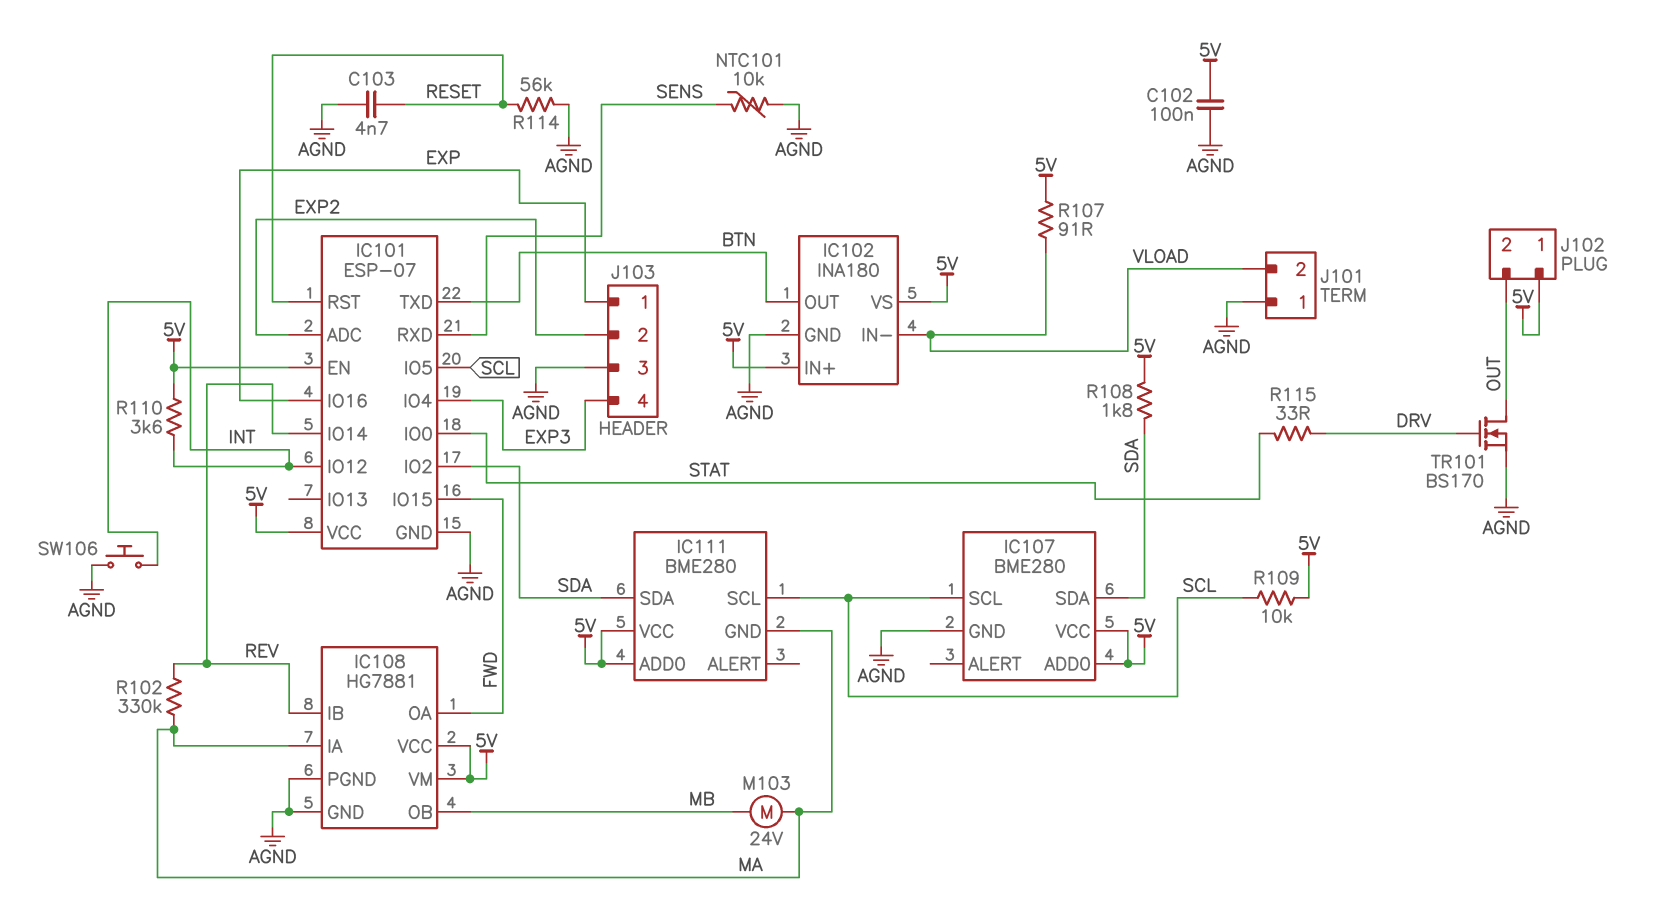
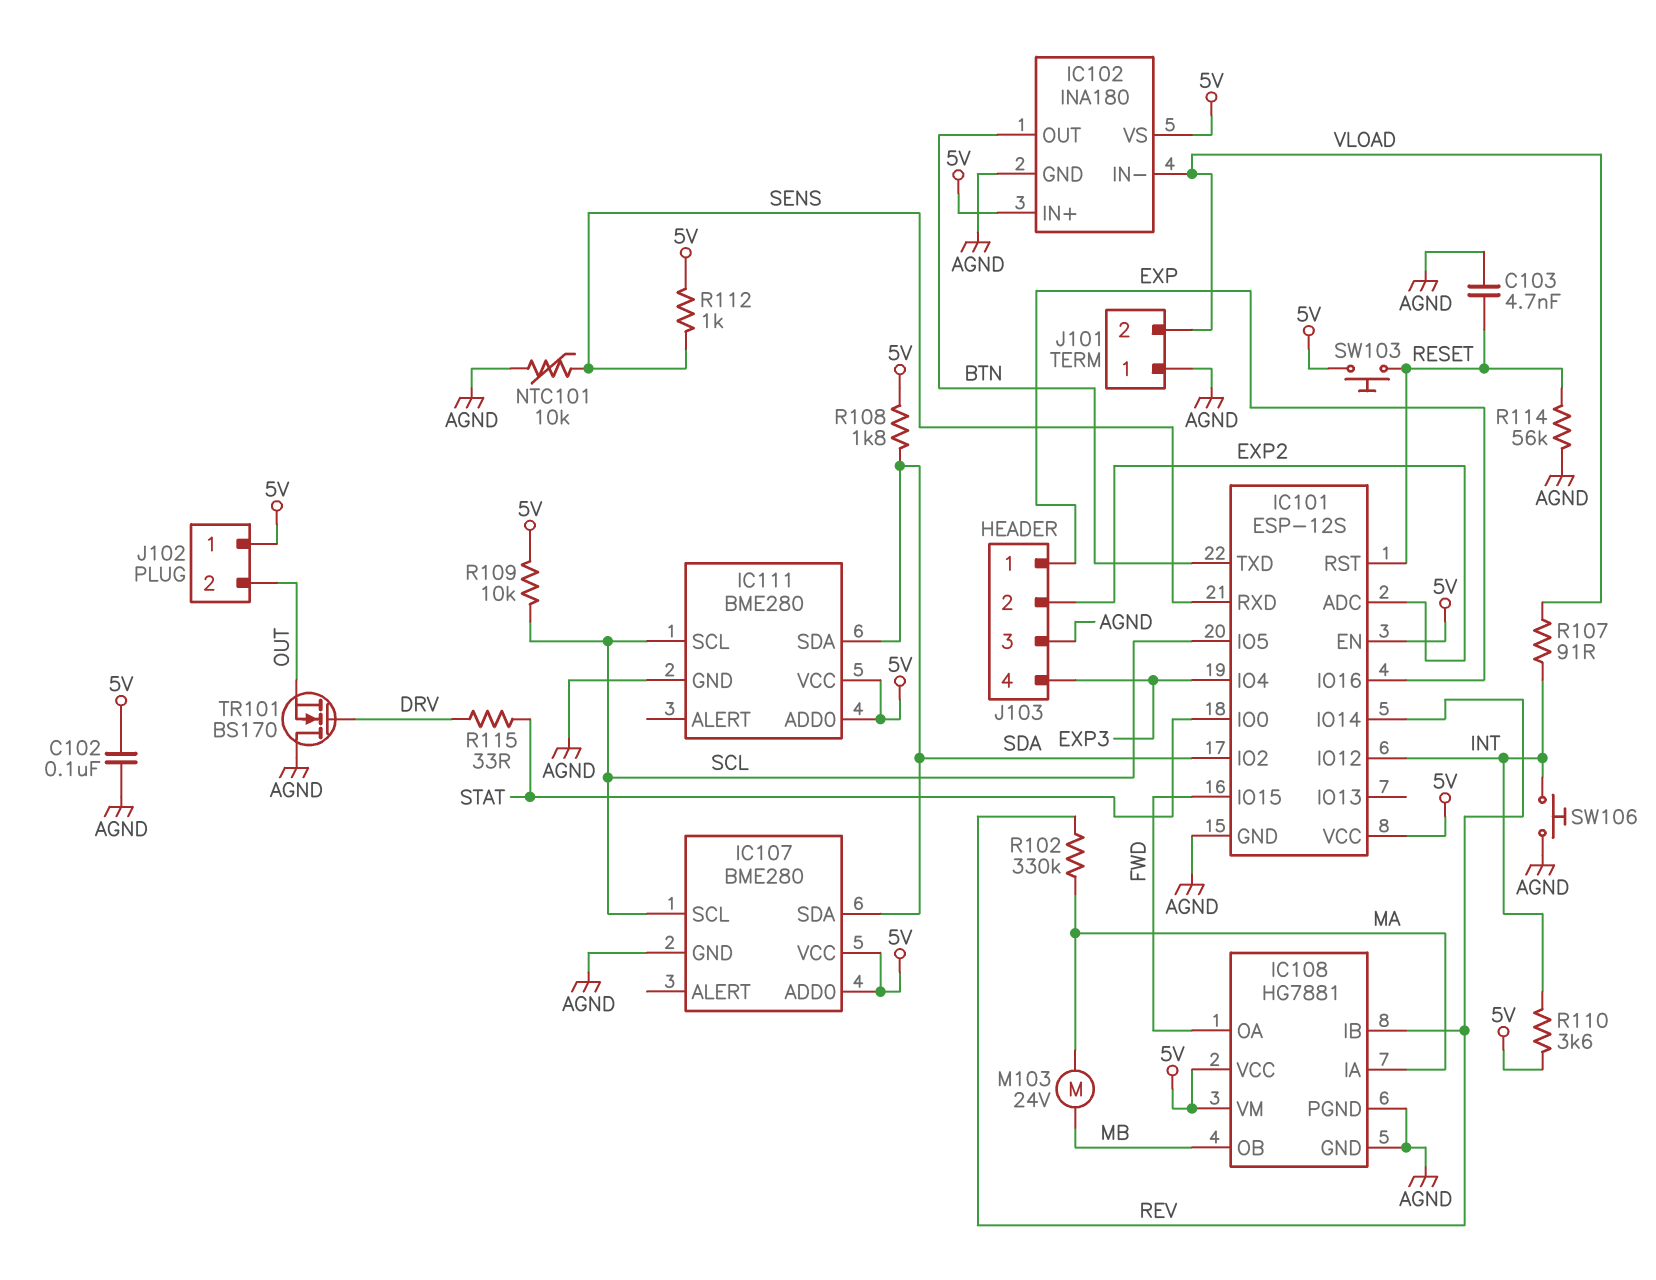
IC101: ESP-07 -> ESP-12S
IC111 pin GND: MA -> AGND
R107: 91 (5V, VLOAD) -> 91 (INT, VLOAD)
R112: none -> 1k (5V, SENS)
SW103: none -> button (5V, RESET)
TR101: NMOS BS170 (G DRV, D OUT, S AGND) -> NMOS BS170 (G DRV, D AGND, S OUT)

